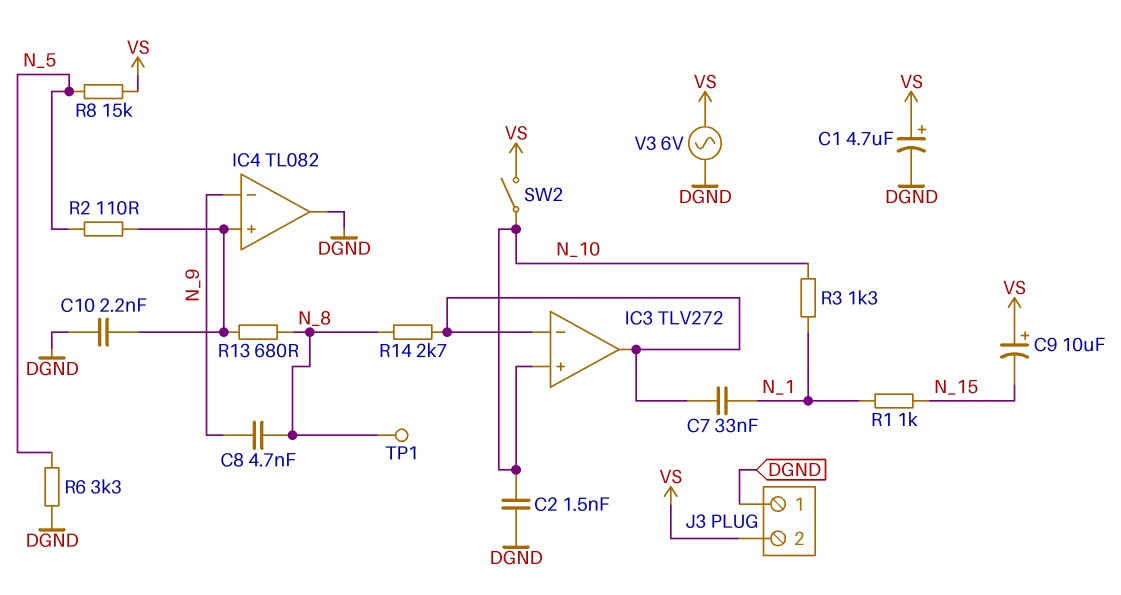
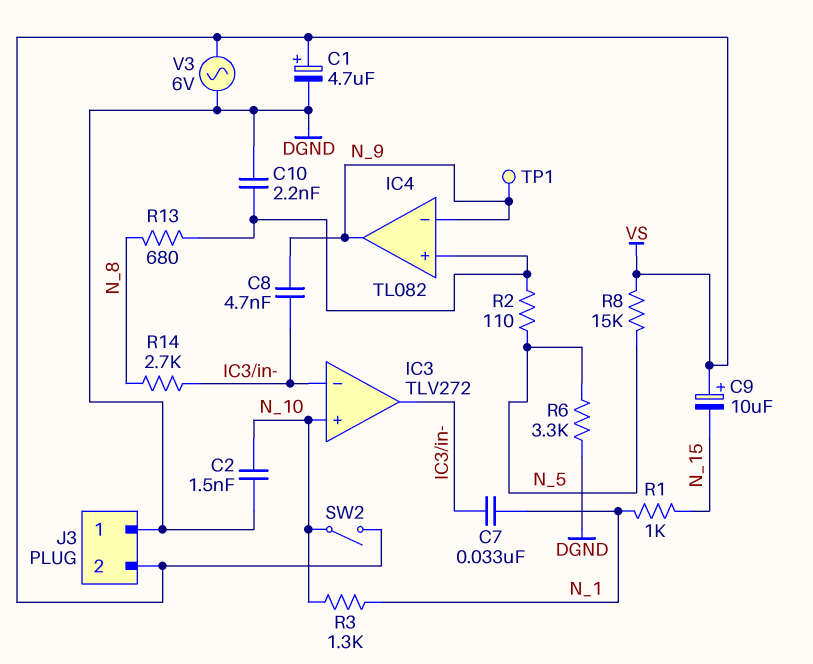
C8: 4.7nF (N_8, N_9) -> 4.7nF (IC3/in-, N_9)
IC4 pin out: DGND -> N_9
TP1: test point (N_8) -> test point (N_9)

